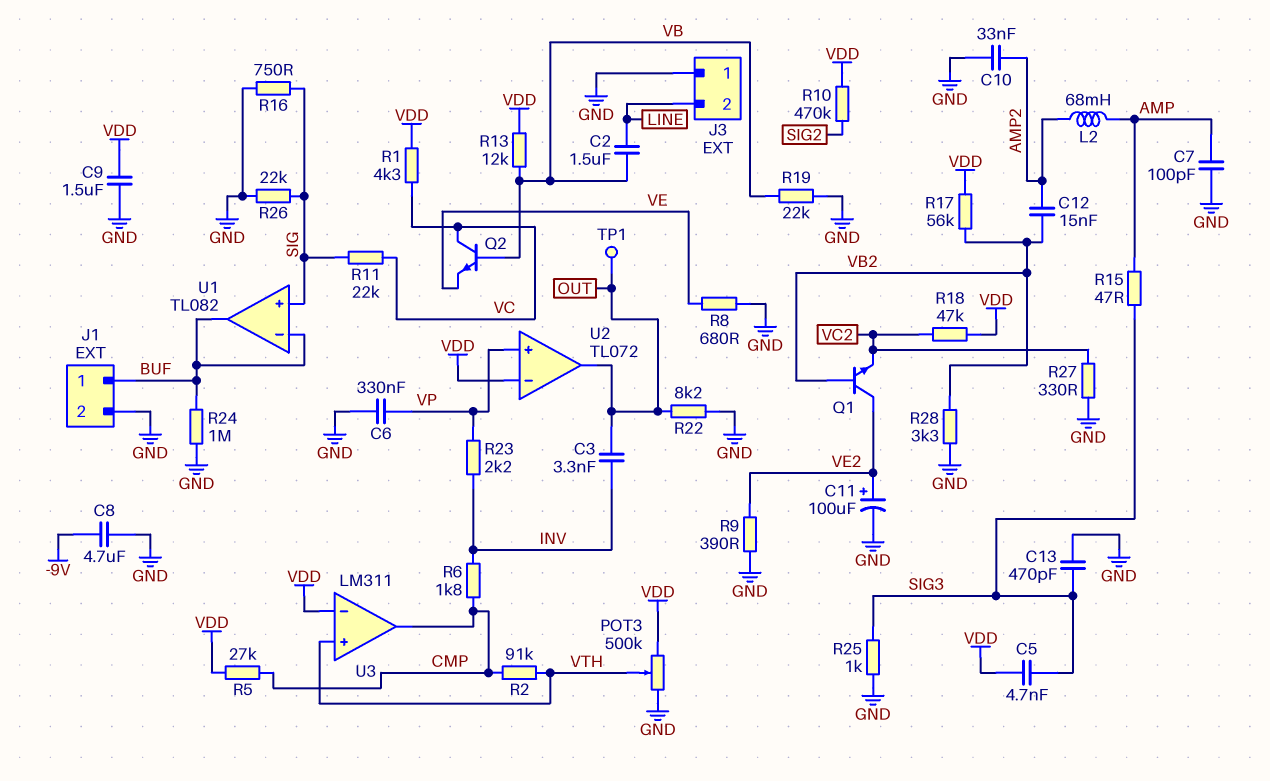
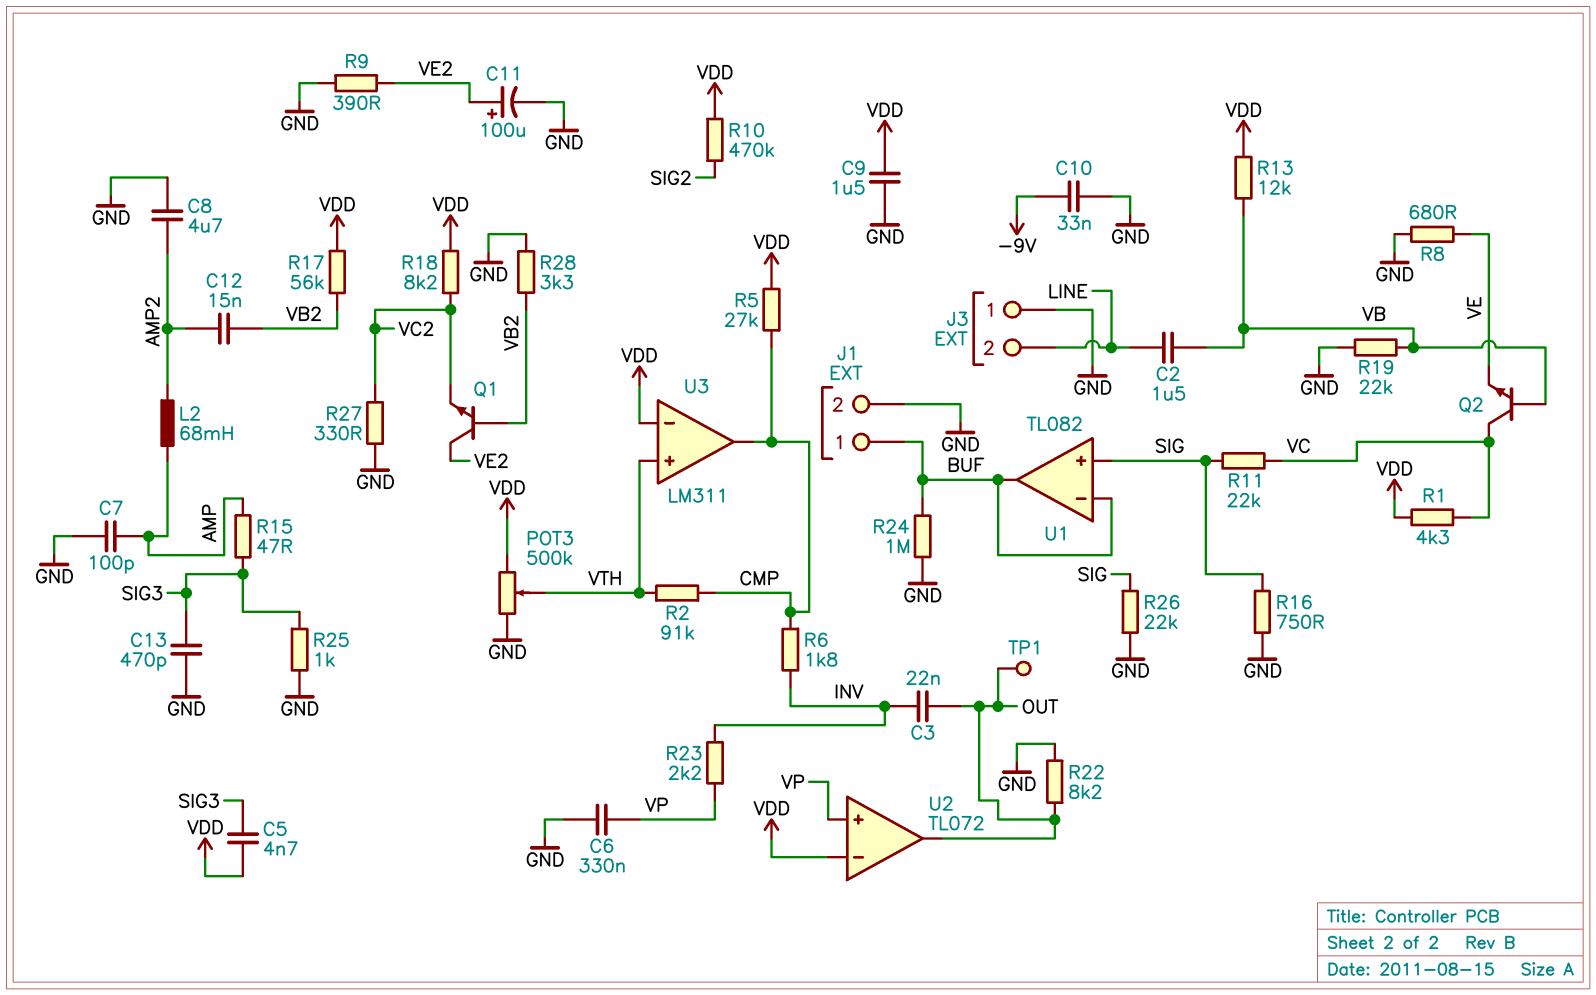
C3: 3.3nF (INV, OUT) -> 22nF (INV, OUT)
C8: 4.7uF (-9V, GND) -> 4.7uF (AMP2, GND)
C10: 33nF (AMP2, GND) -> 33nF (-9V, GND)
R18: 47k (VC2, VDD) -> 8.2k (VC2, VDD)

